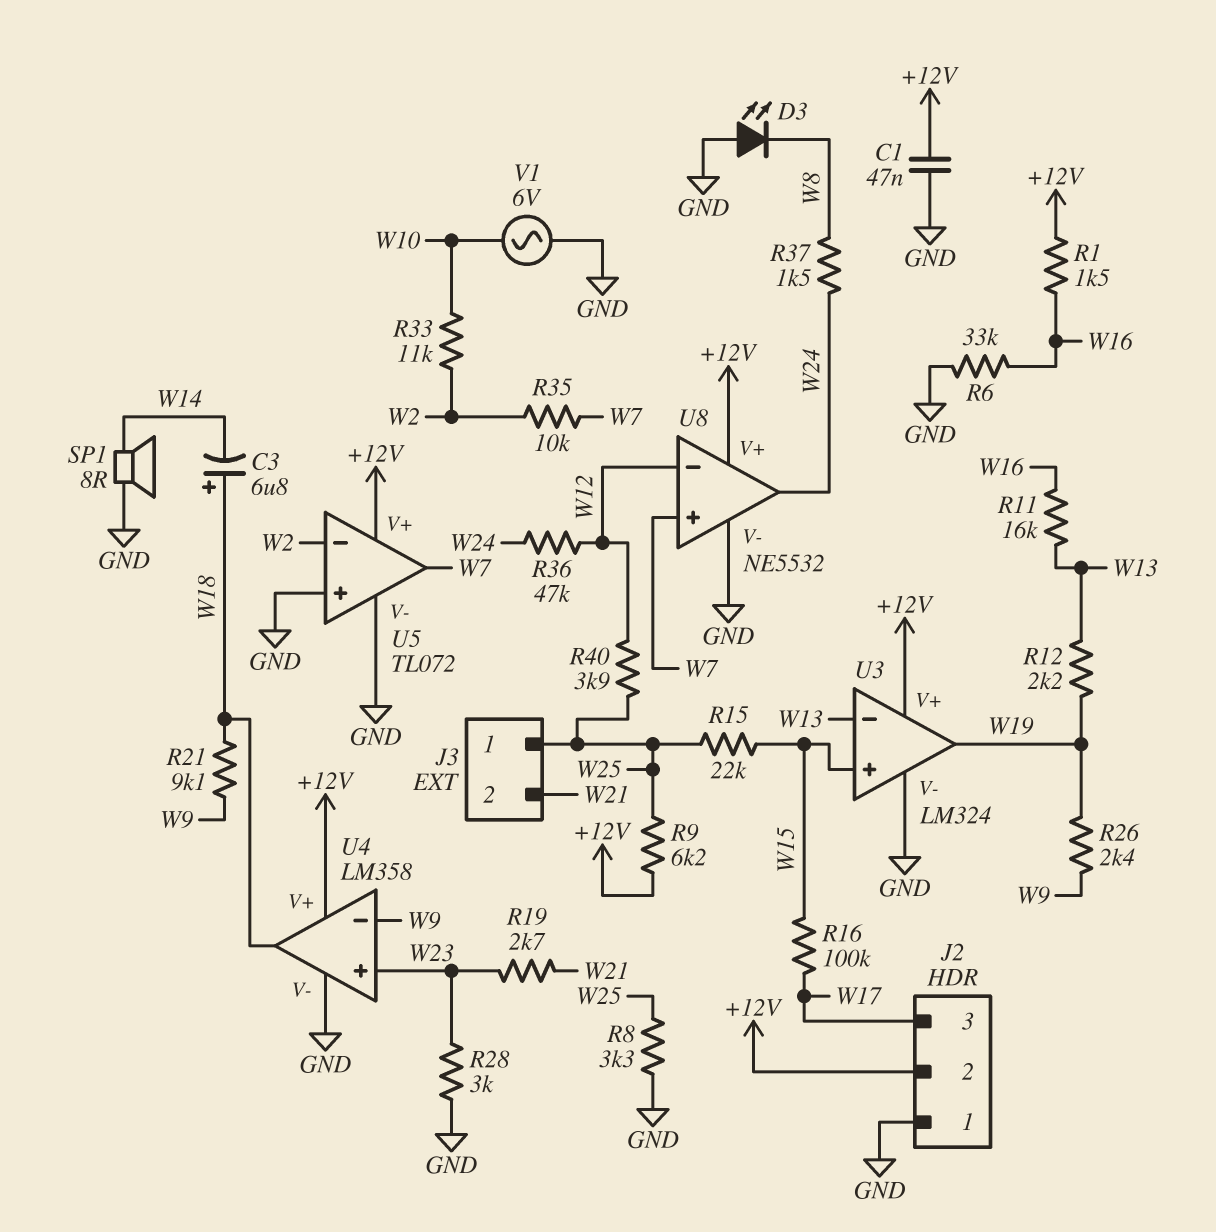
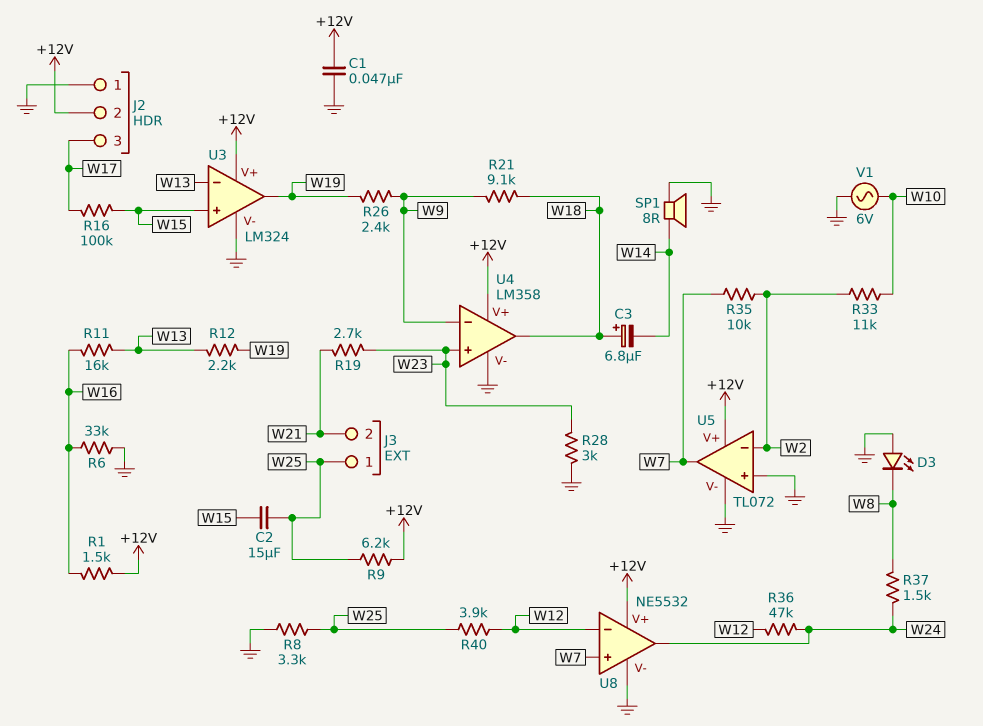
C2: none -> 15uF (W15, W25)
R15: 22k (W15, W25) -> none

